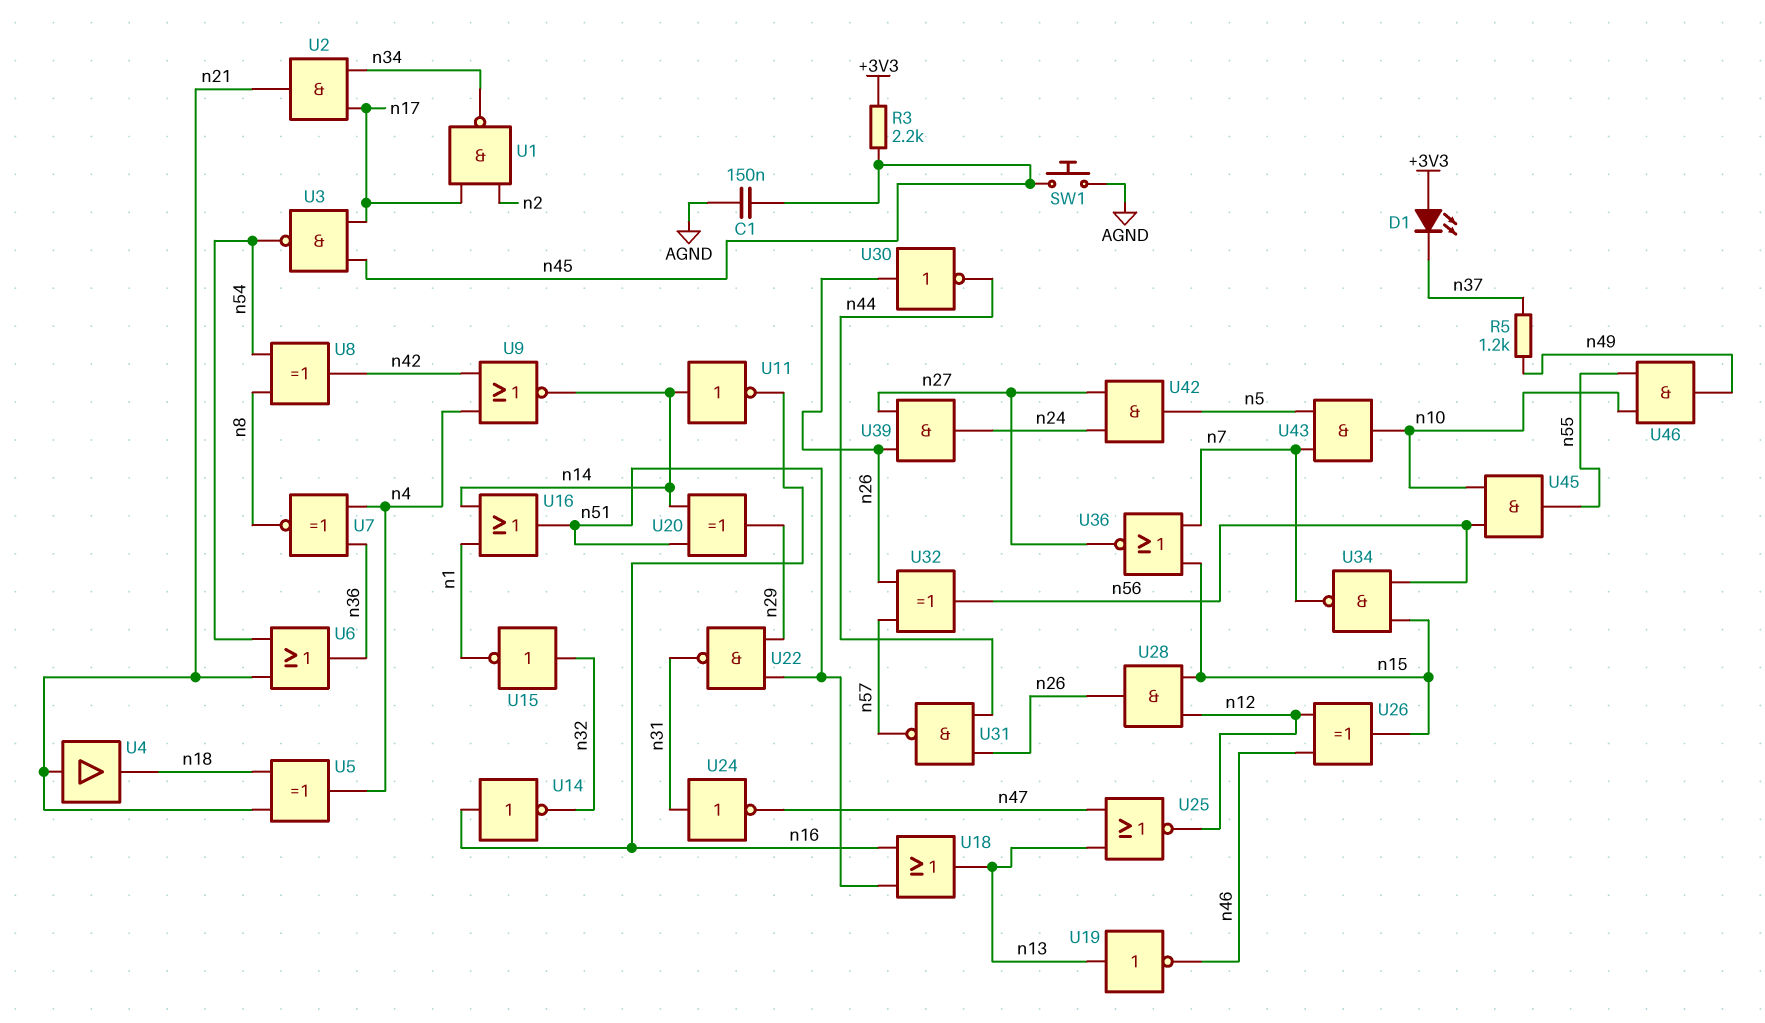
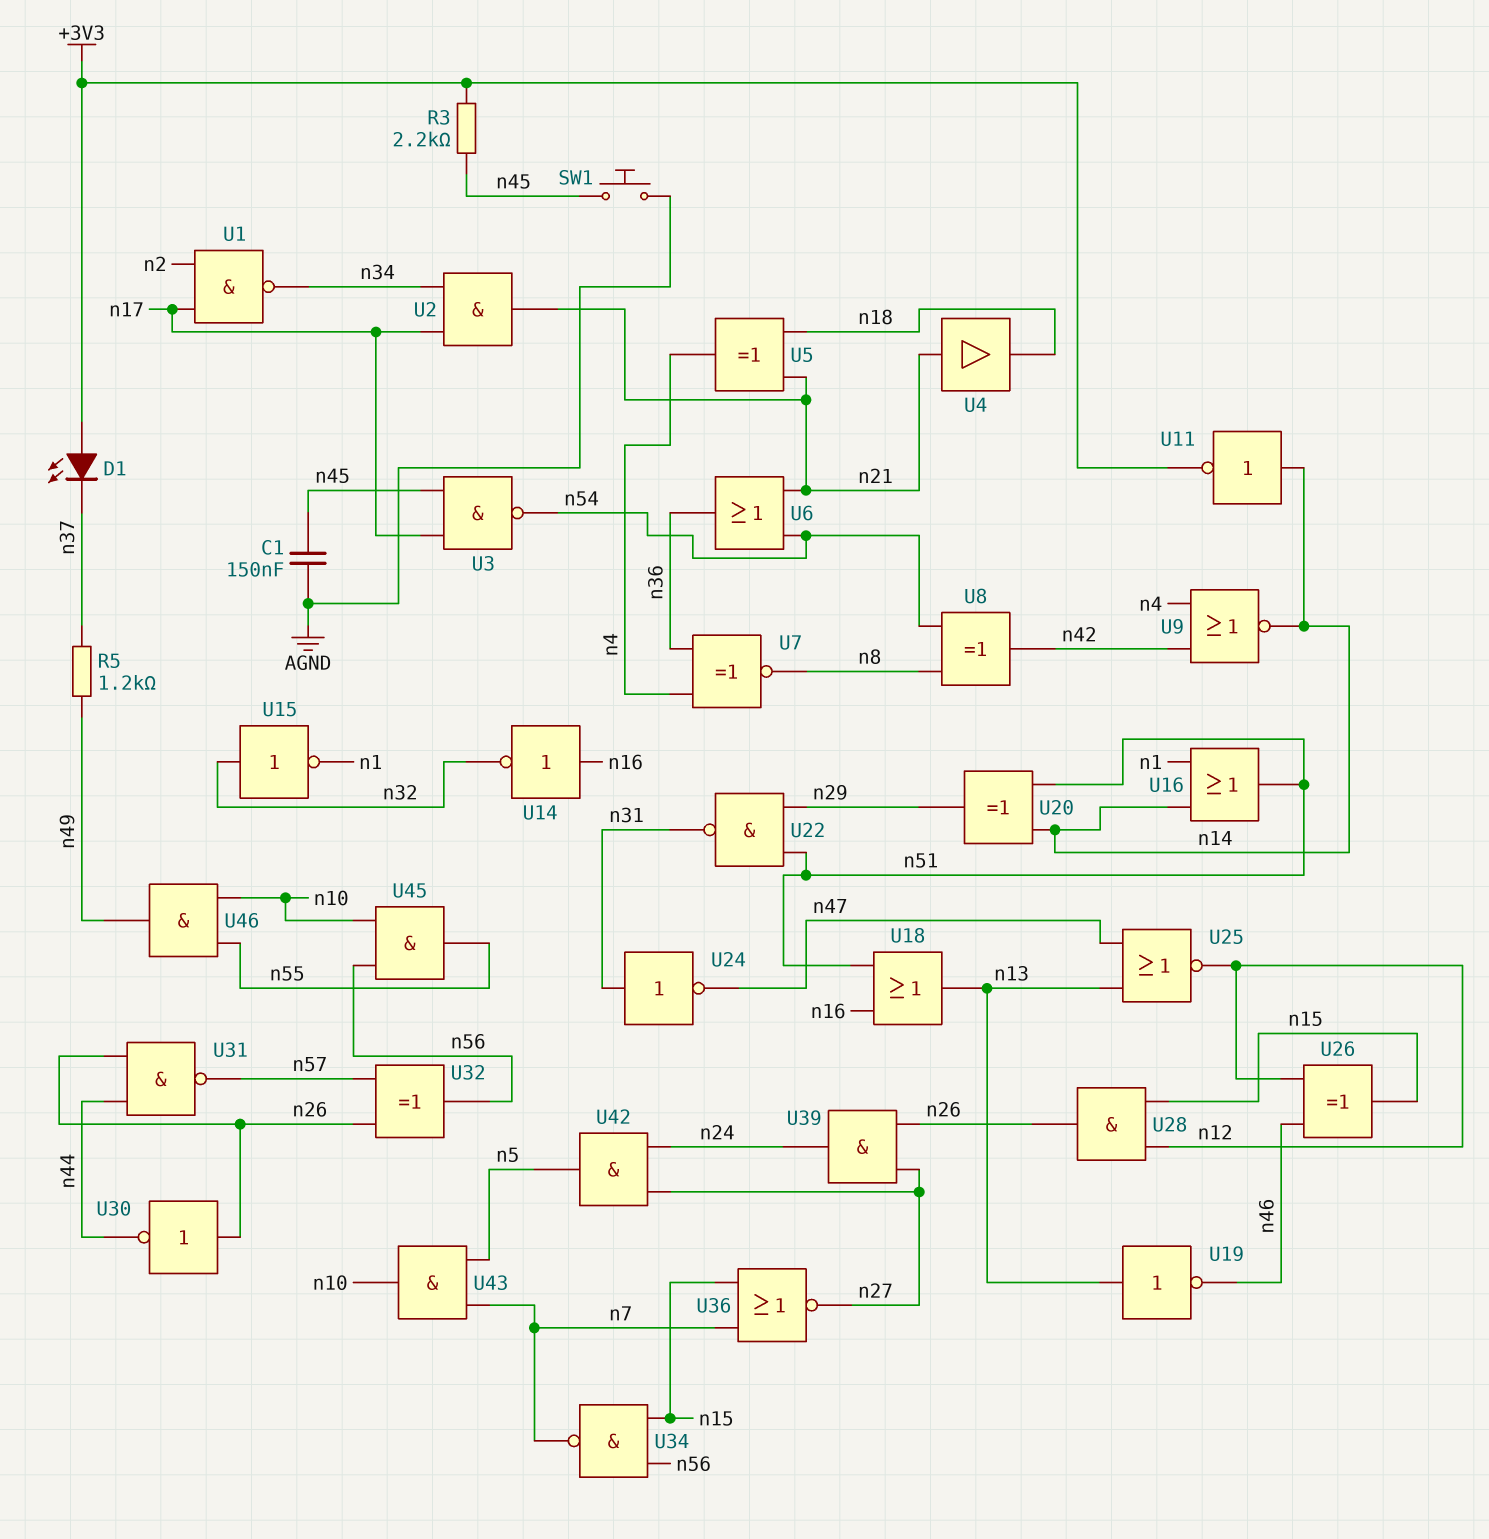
U11: NOT (in n14, out n16) -> NOT (in n14, out +3V3)

